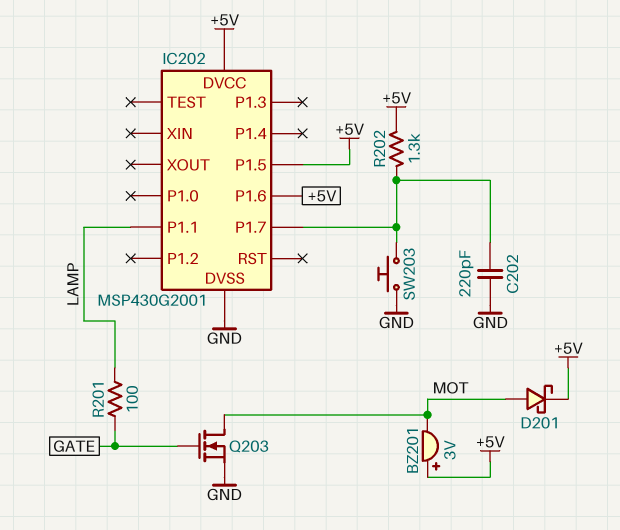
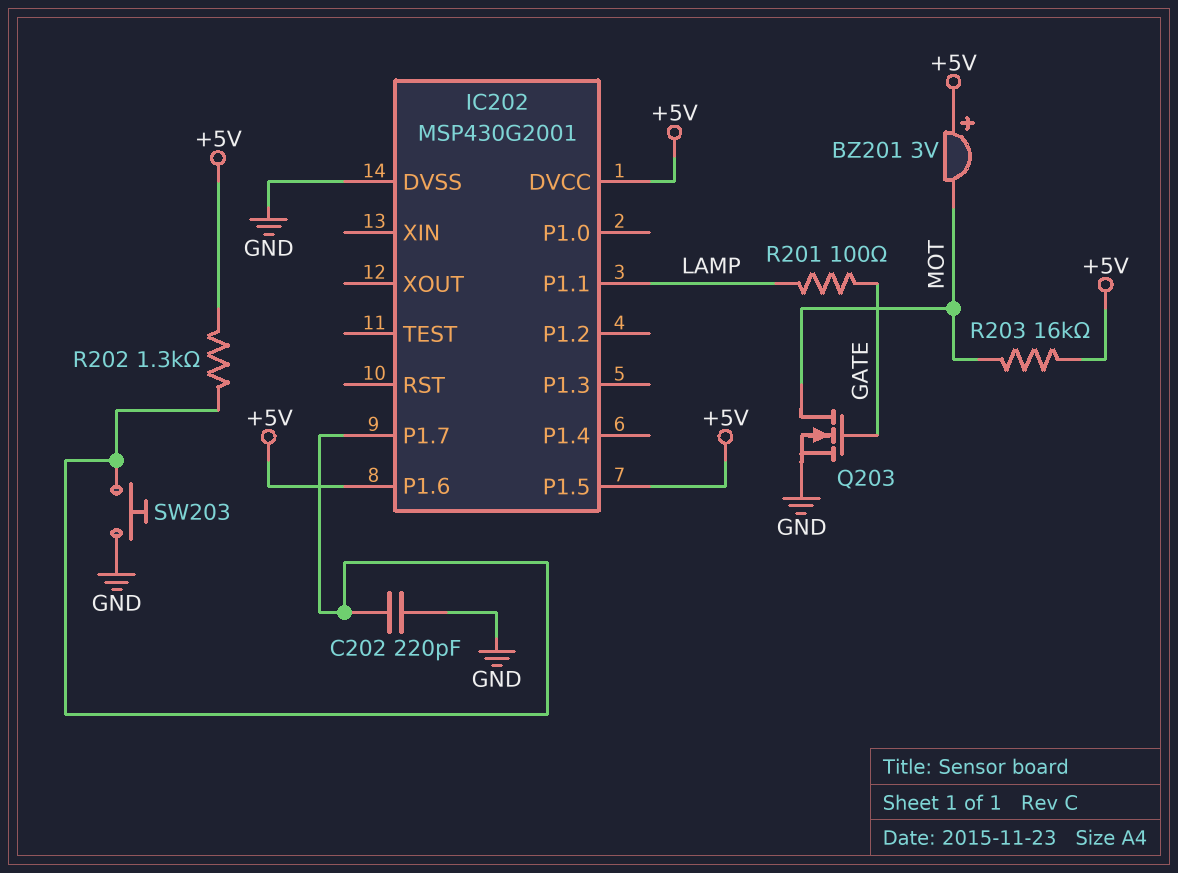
D201: schottky (A MOT, K +5V) -> none
R203: none -> 16k (+5V, MOT)

